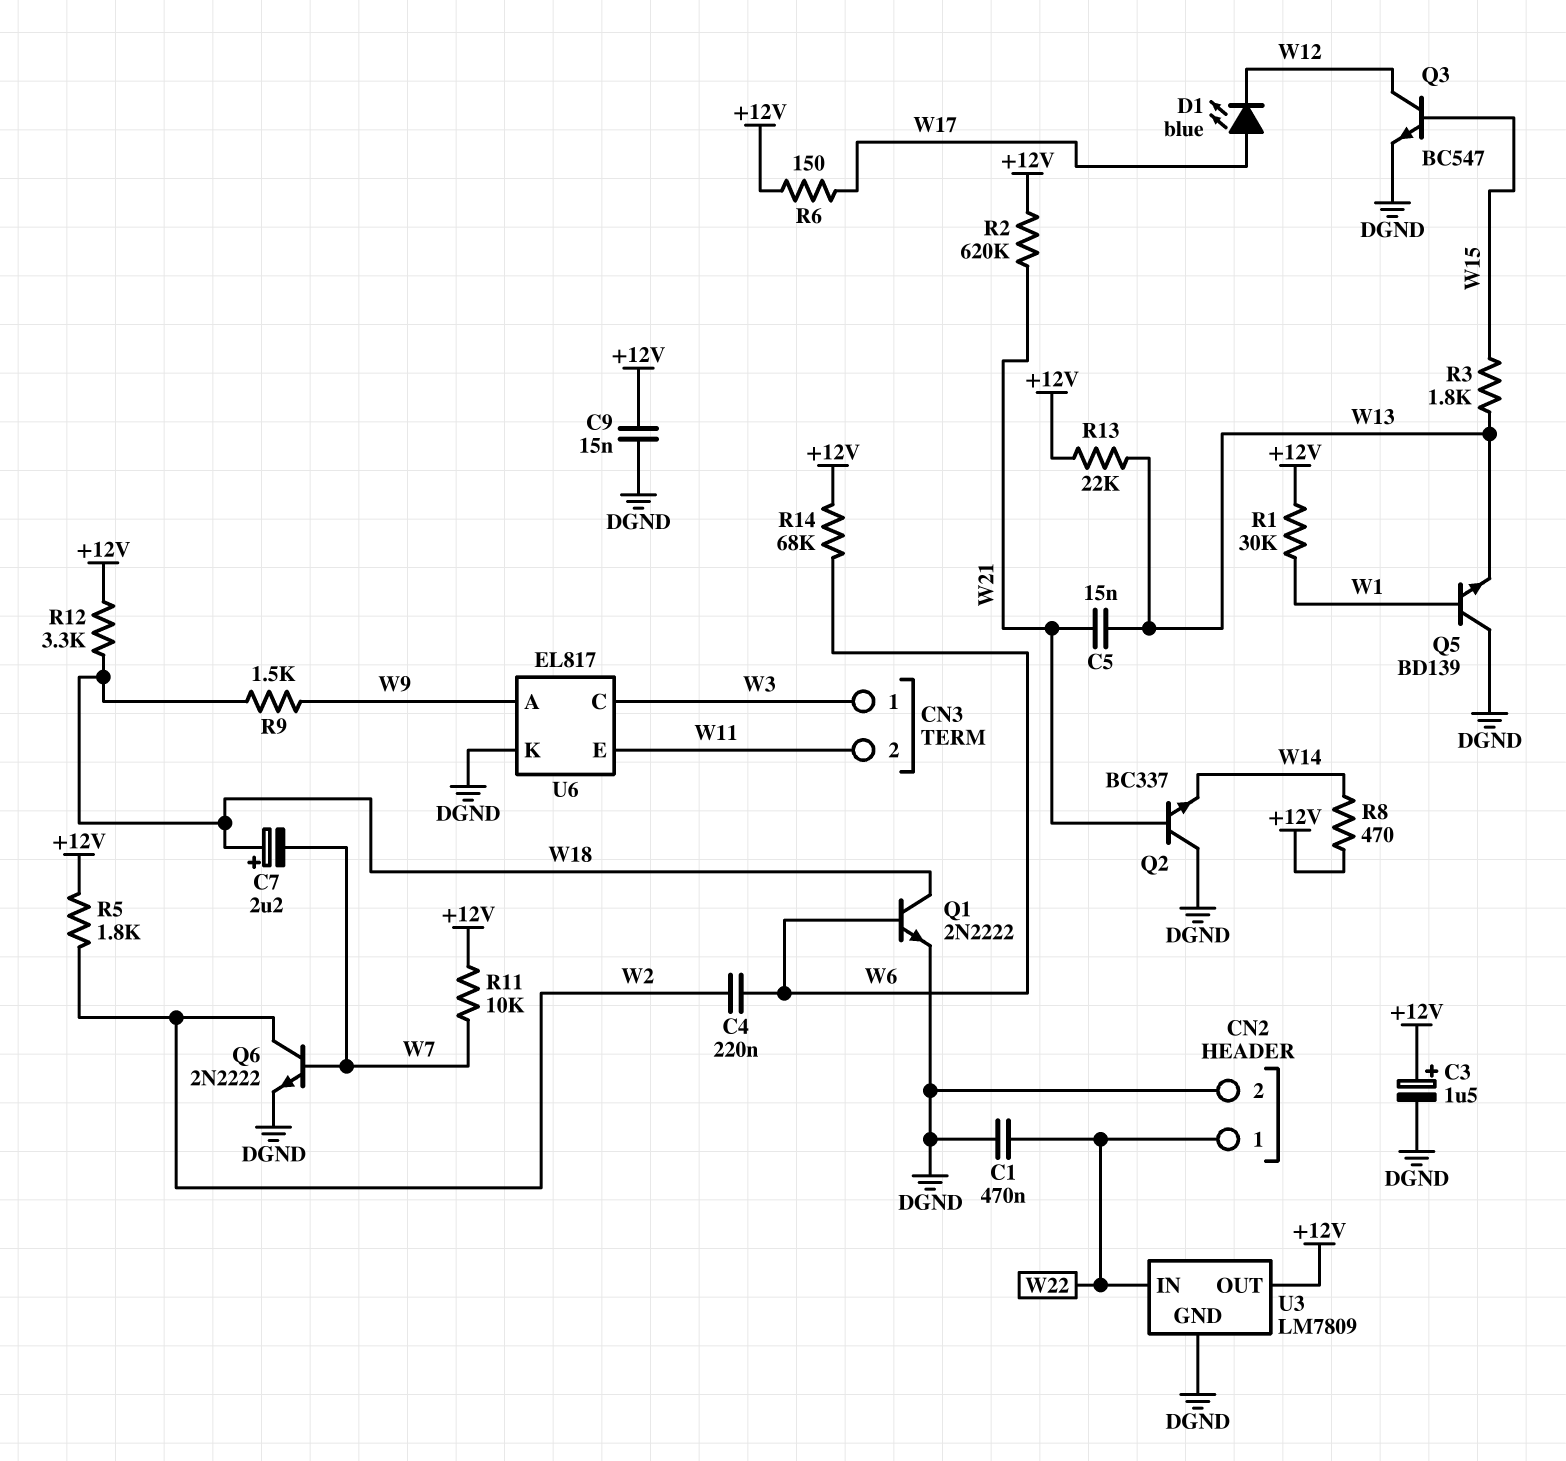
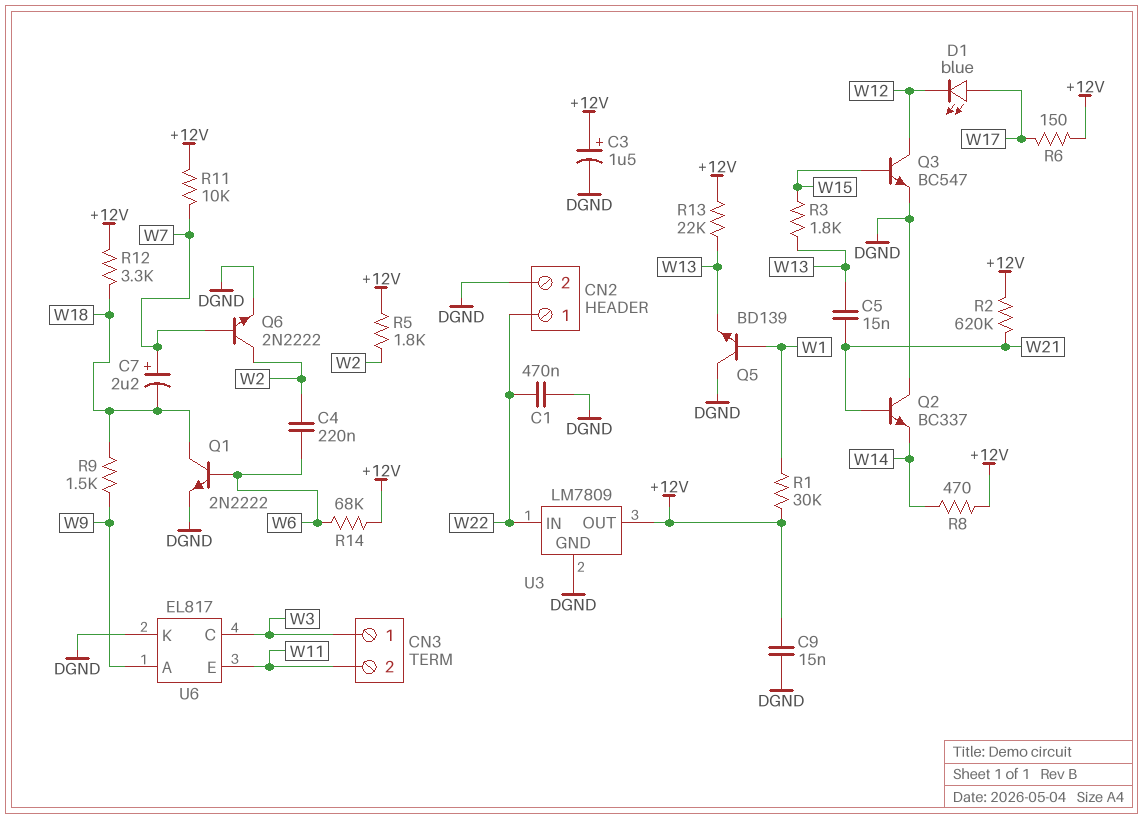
C7: 2.2uF (plus W18, minus W7) -> 2.2uF (plus W7, minus W18)

